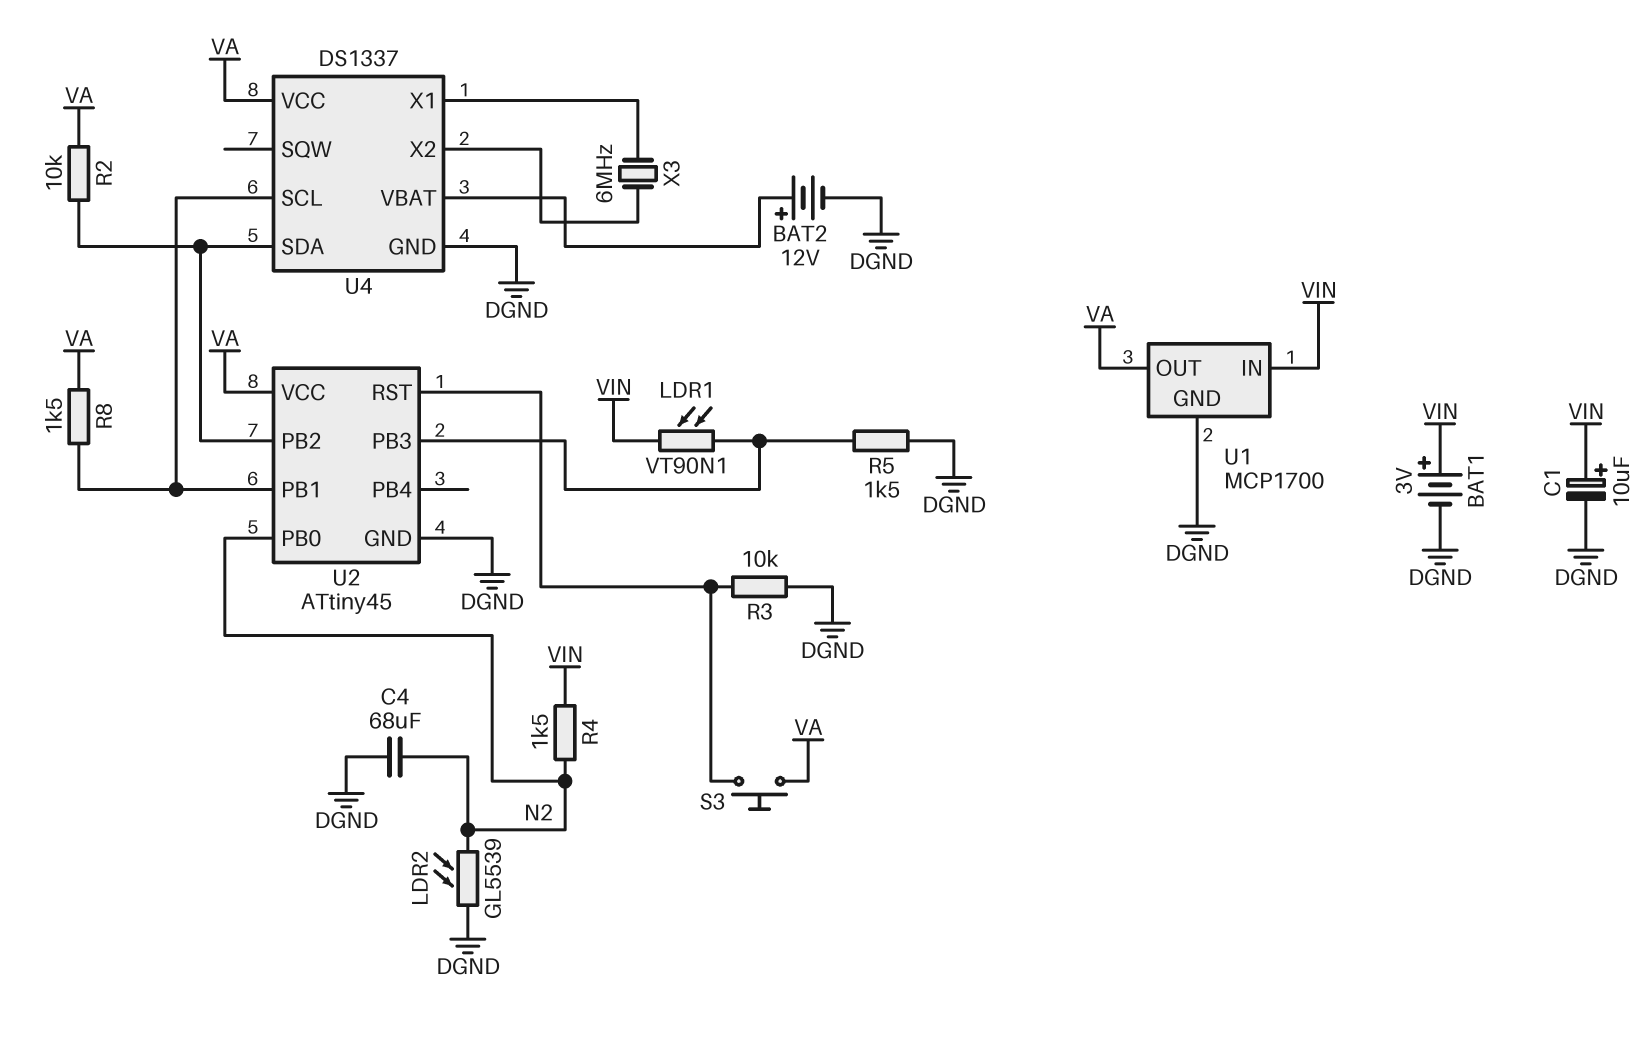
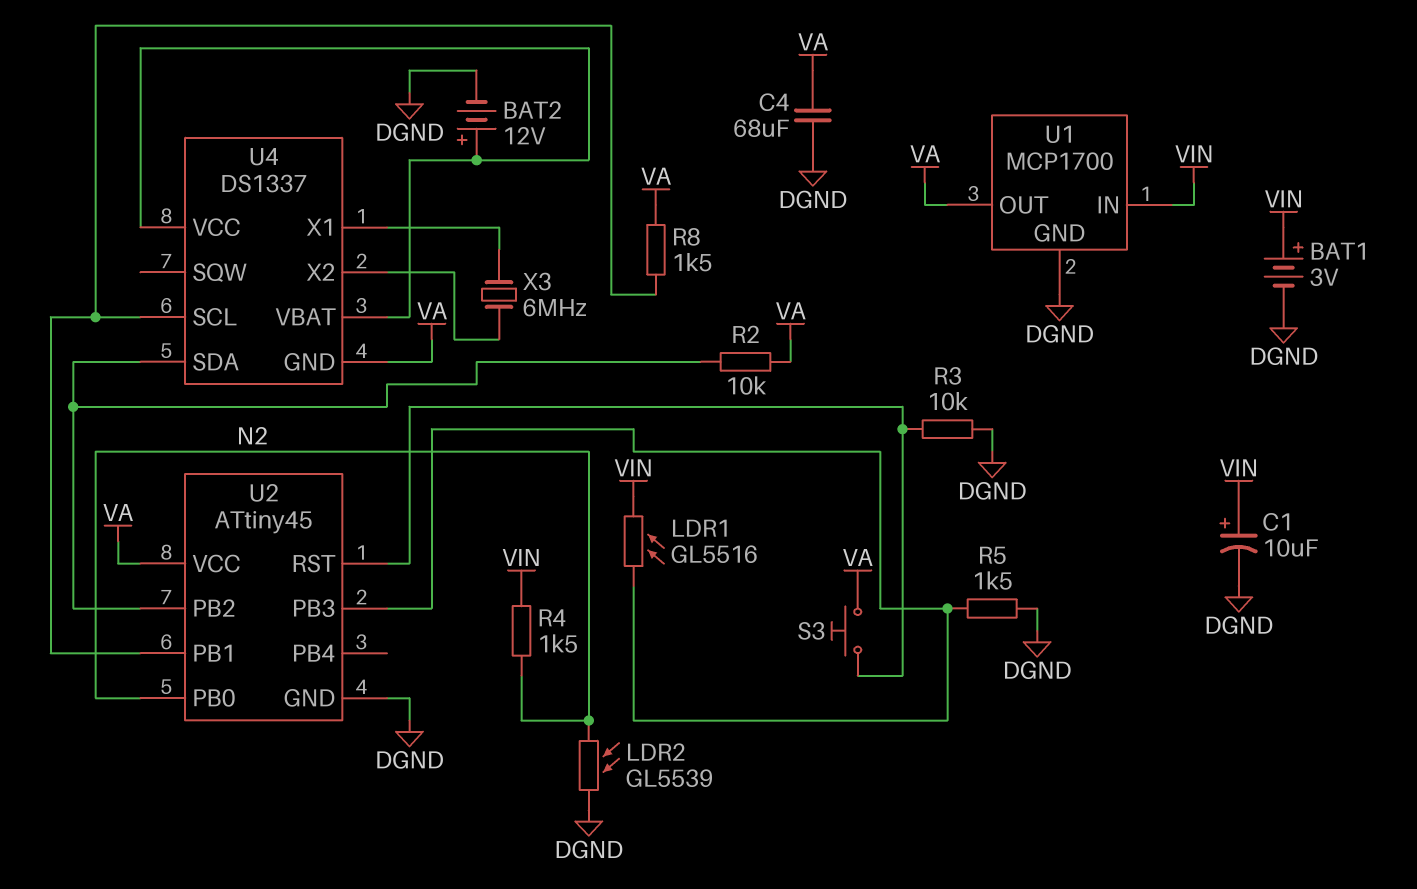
C4: 68uF (DGND, N2) -> 68uF (DGND, VA)
LDR1: VT90N1 (U2/PB3, VIN) -> GL5516 (U2/PB3, VIN)
U4 pin GND: DGND -> VA
U4 pin VCC: VA -> U4/VBAT

